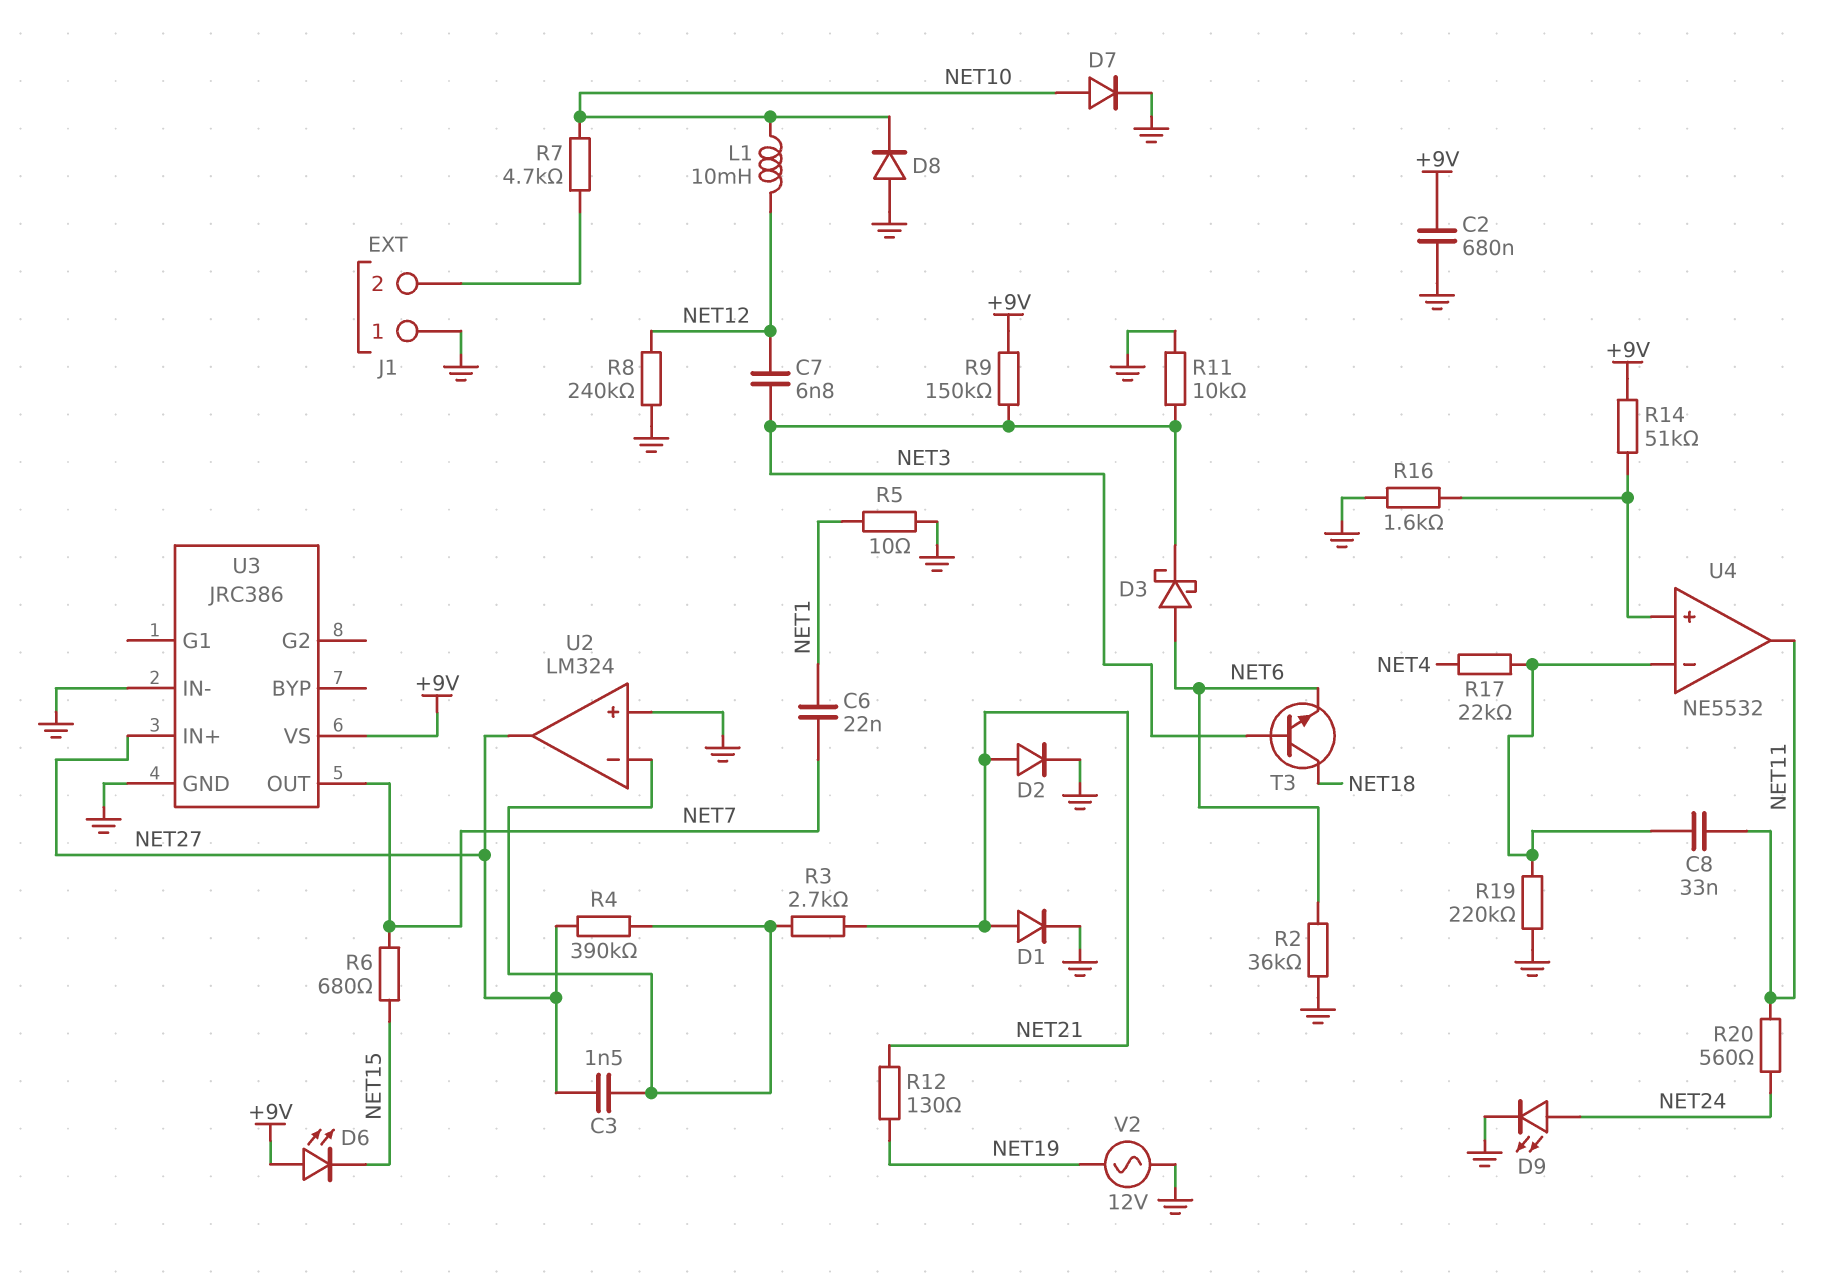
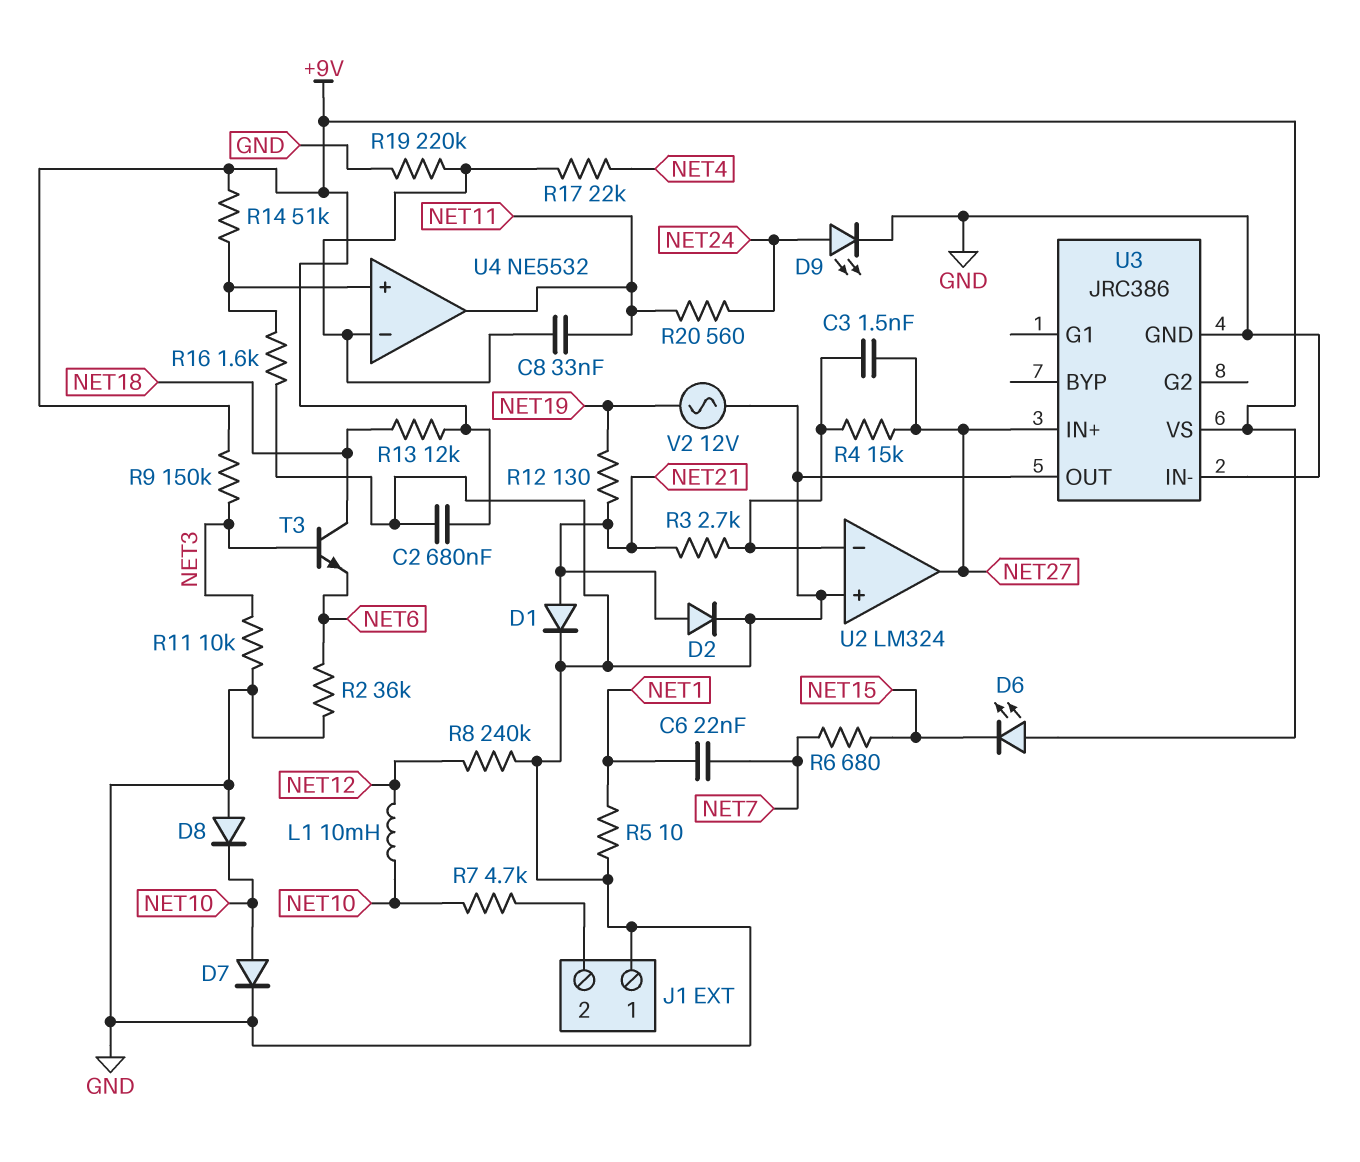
C7: 6.8nF (NET3, NET12) -> none
D3: schottky (A NET6, K NET3) -> none
R4: 390k (NET27, U2/in-) -> 15k (NET27, U2/in-)
R13: none -> 12k (+9V, NET18)
U3 pin OUT: NET7 -> GND

